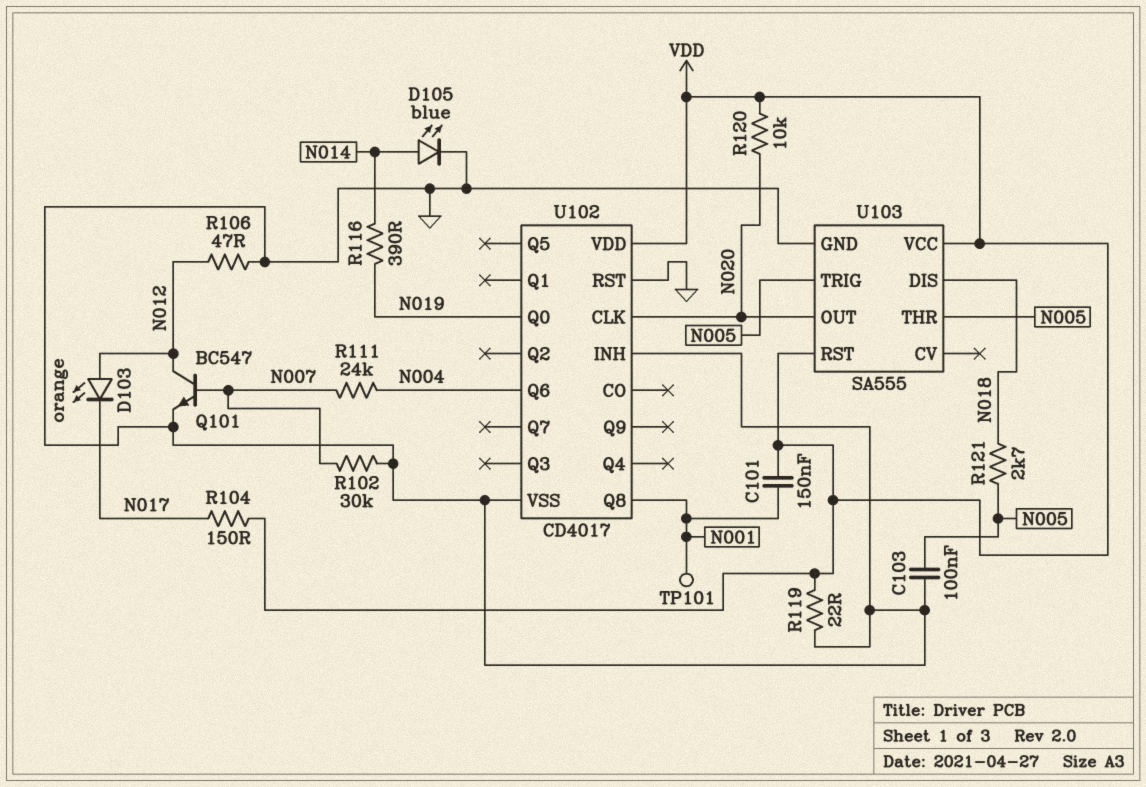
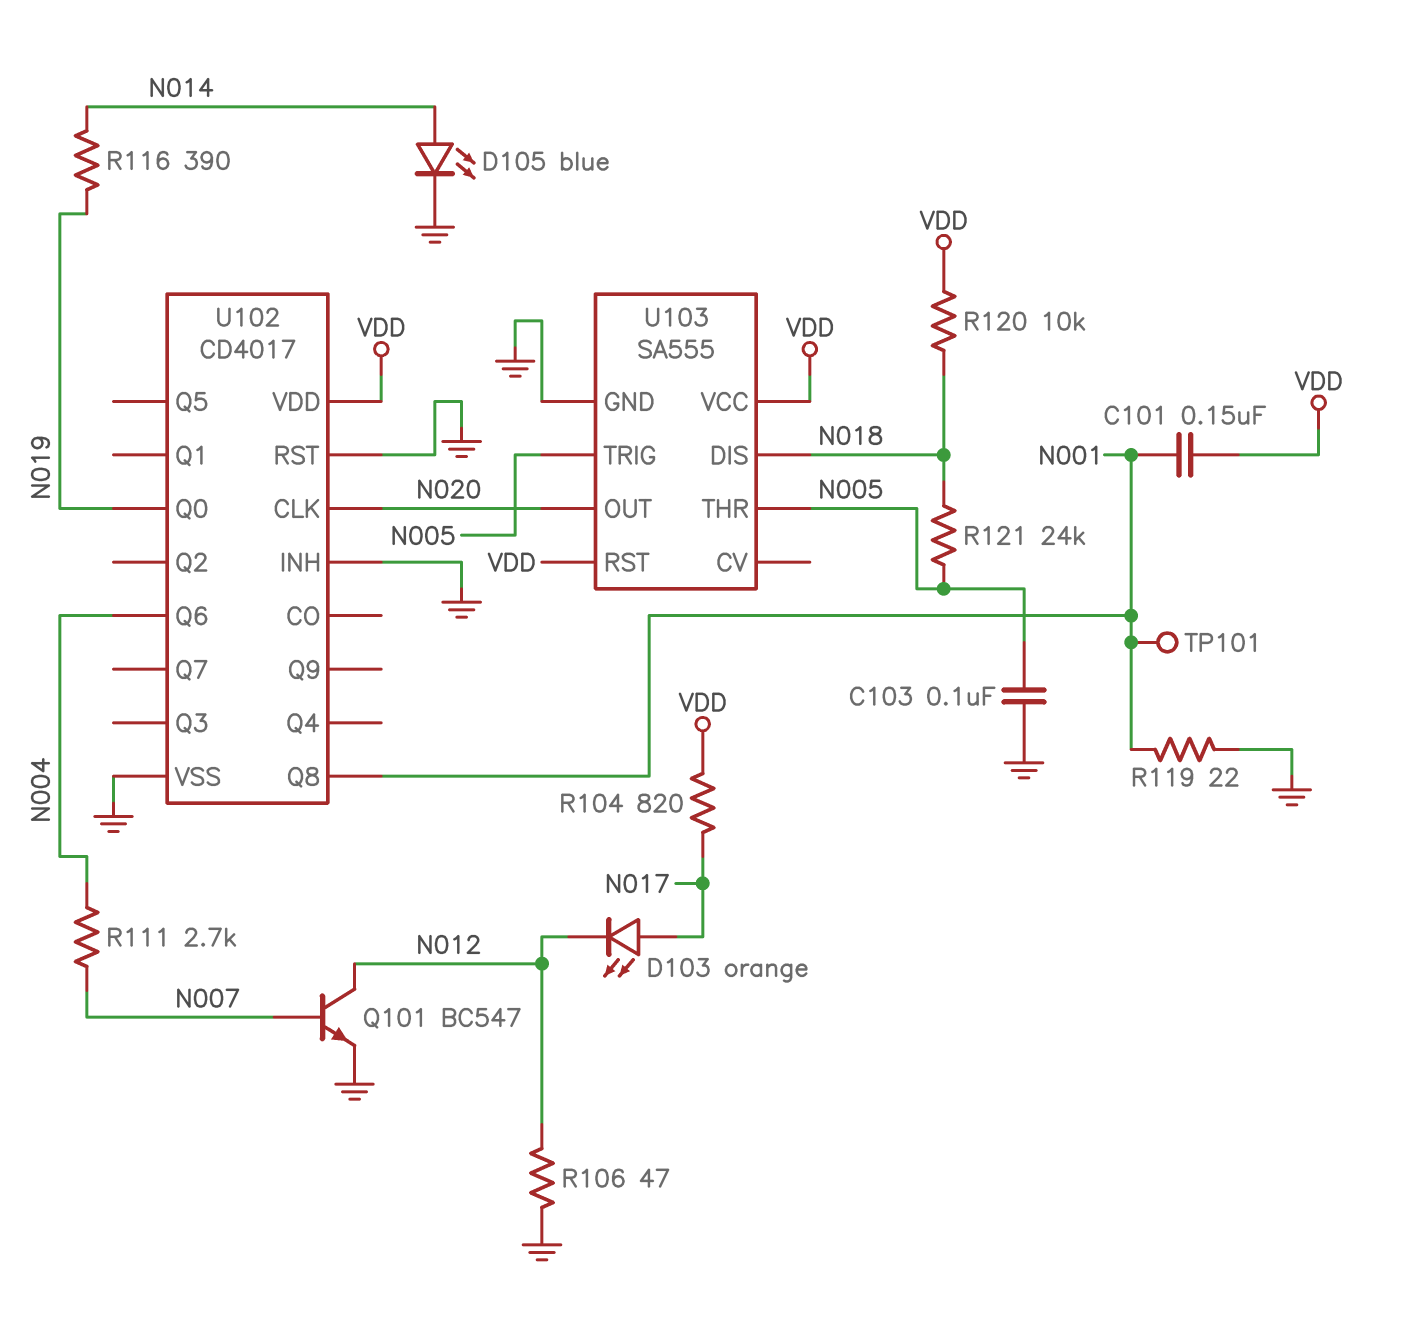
D103: LED orange (A N012, K N017) -> LED orange (A N017, K N012)
R102: 30k (GND, N007) -> none
R104: 150 (N017, VDD) -> 820 (N017, VDD)
R111: 24k (N004, N007) -> 2.7k (N004, N007)
R119: 22 (GND, VDD) -> 22 (GND, N001)
R120: 10k (N020, VDD) -> 10k (N018, VDD)
R121: 2.7k (N005, N018) -> 24k (N005, N018)

